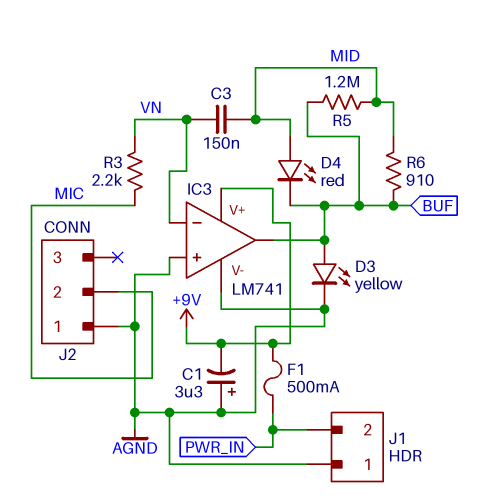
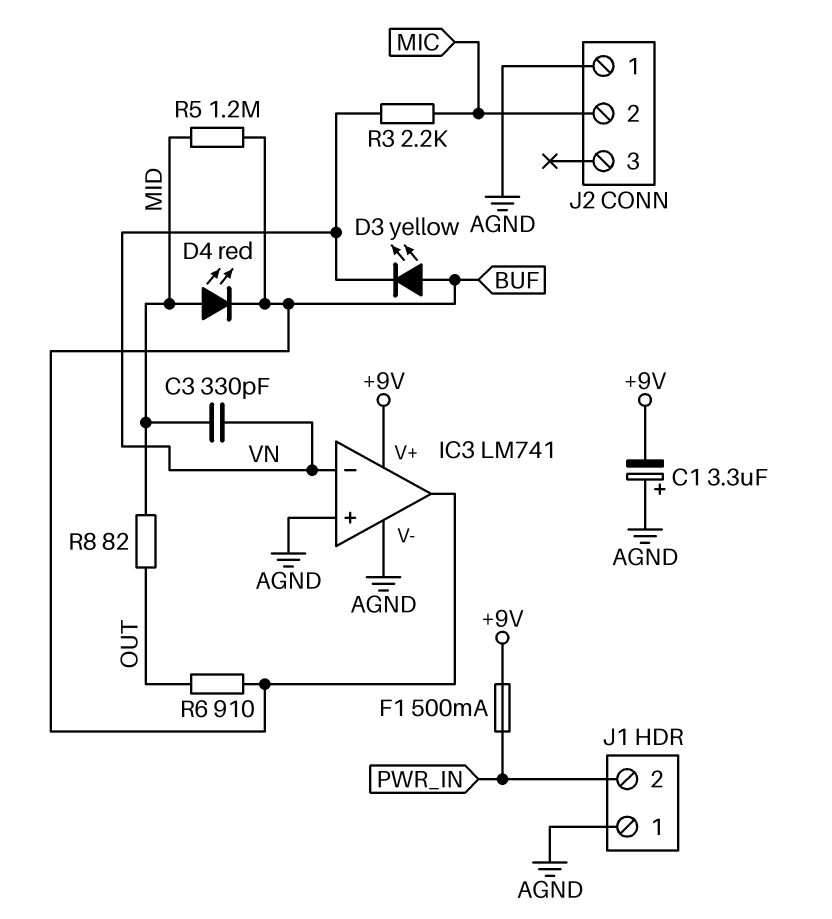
C3: 150nF (MID, VN) -> 330pF (MID, VN)
D3: LED yellow (A BUF, K AGND) -> LED yellow (A BUF, K VN)
R6: 910 (BUF, MID) -> 910 (BUF, OUT)
R8: none -> 82 (MID, OUT)

